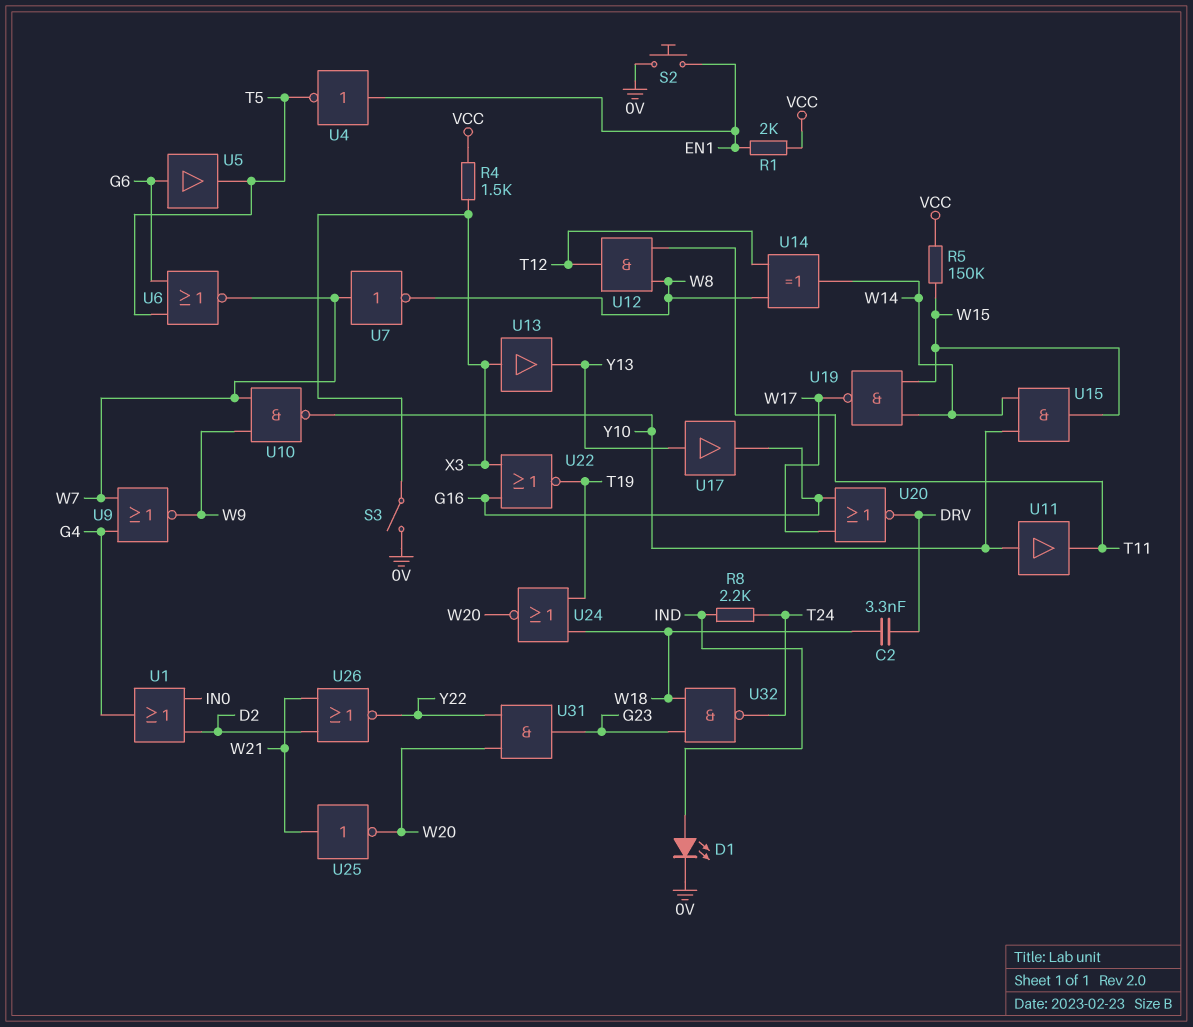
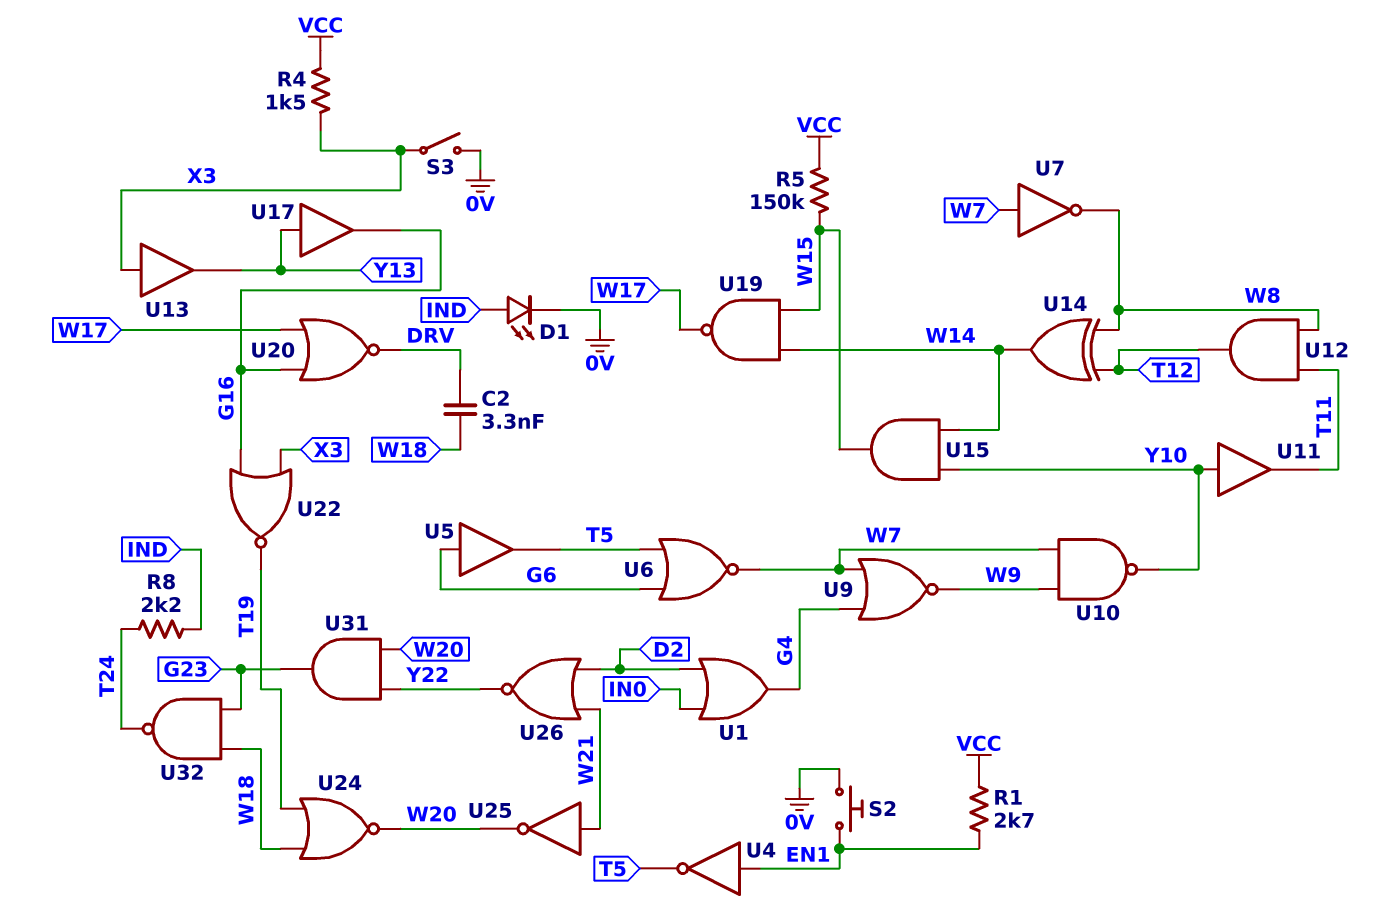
R1: 2k (EN1, VCC) -> 2.7k (EN1, VCC)

